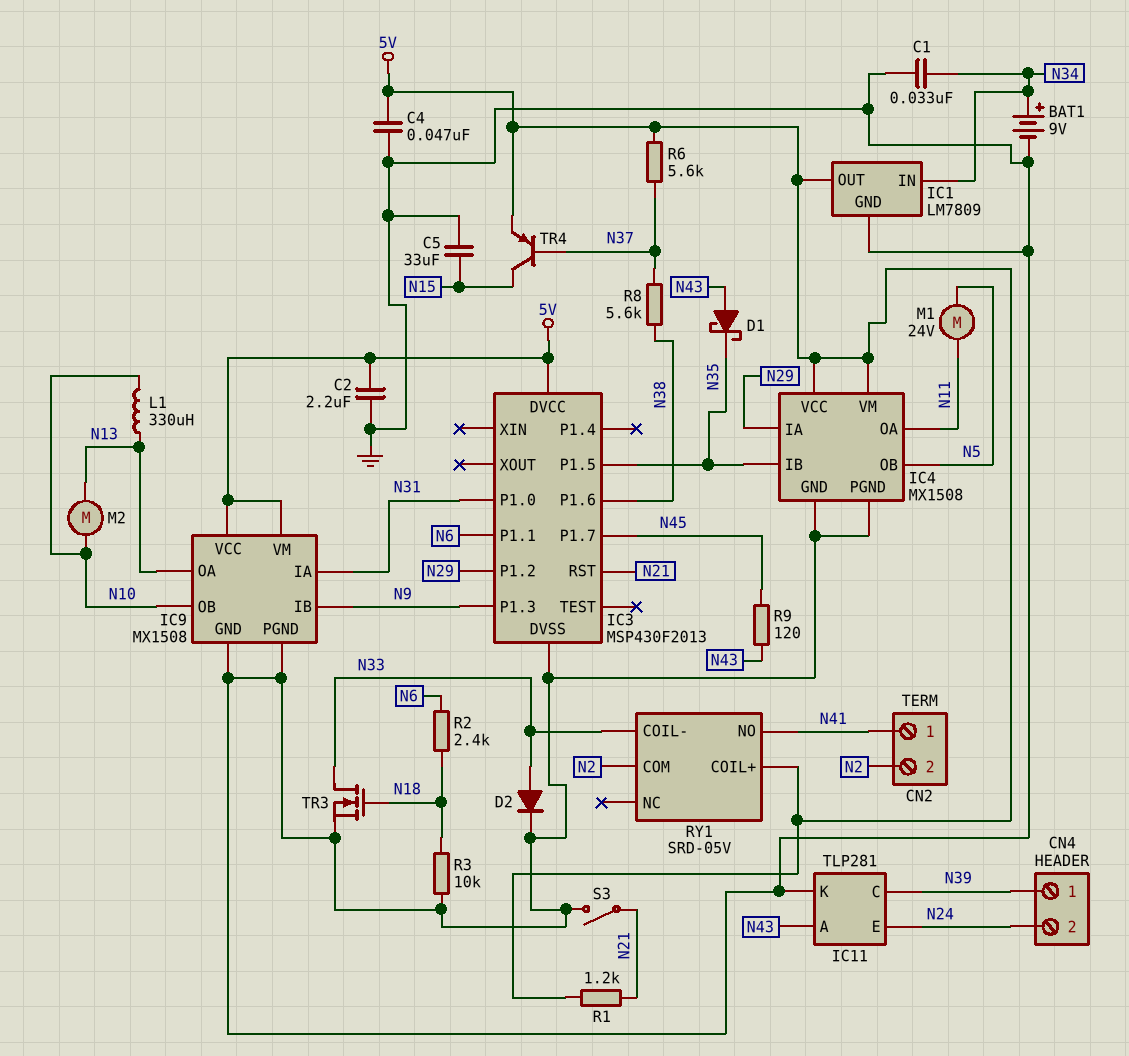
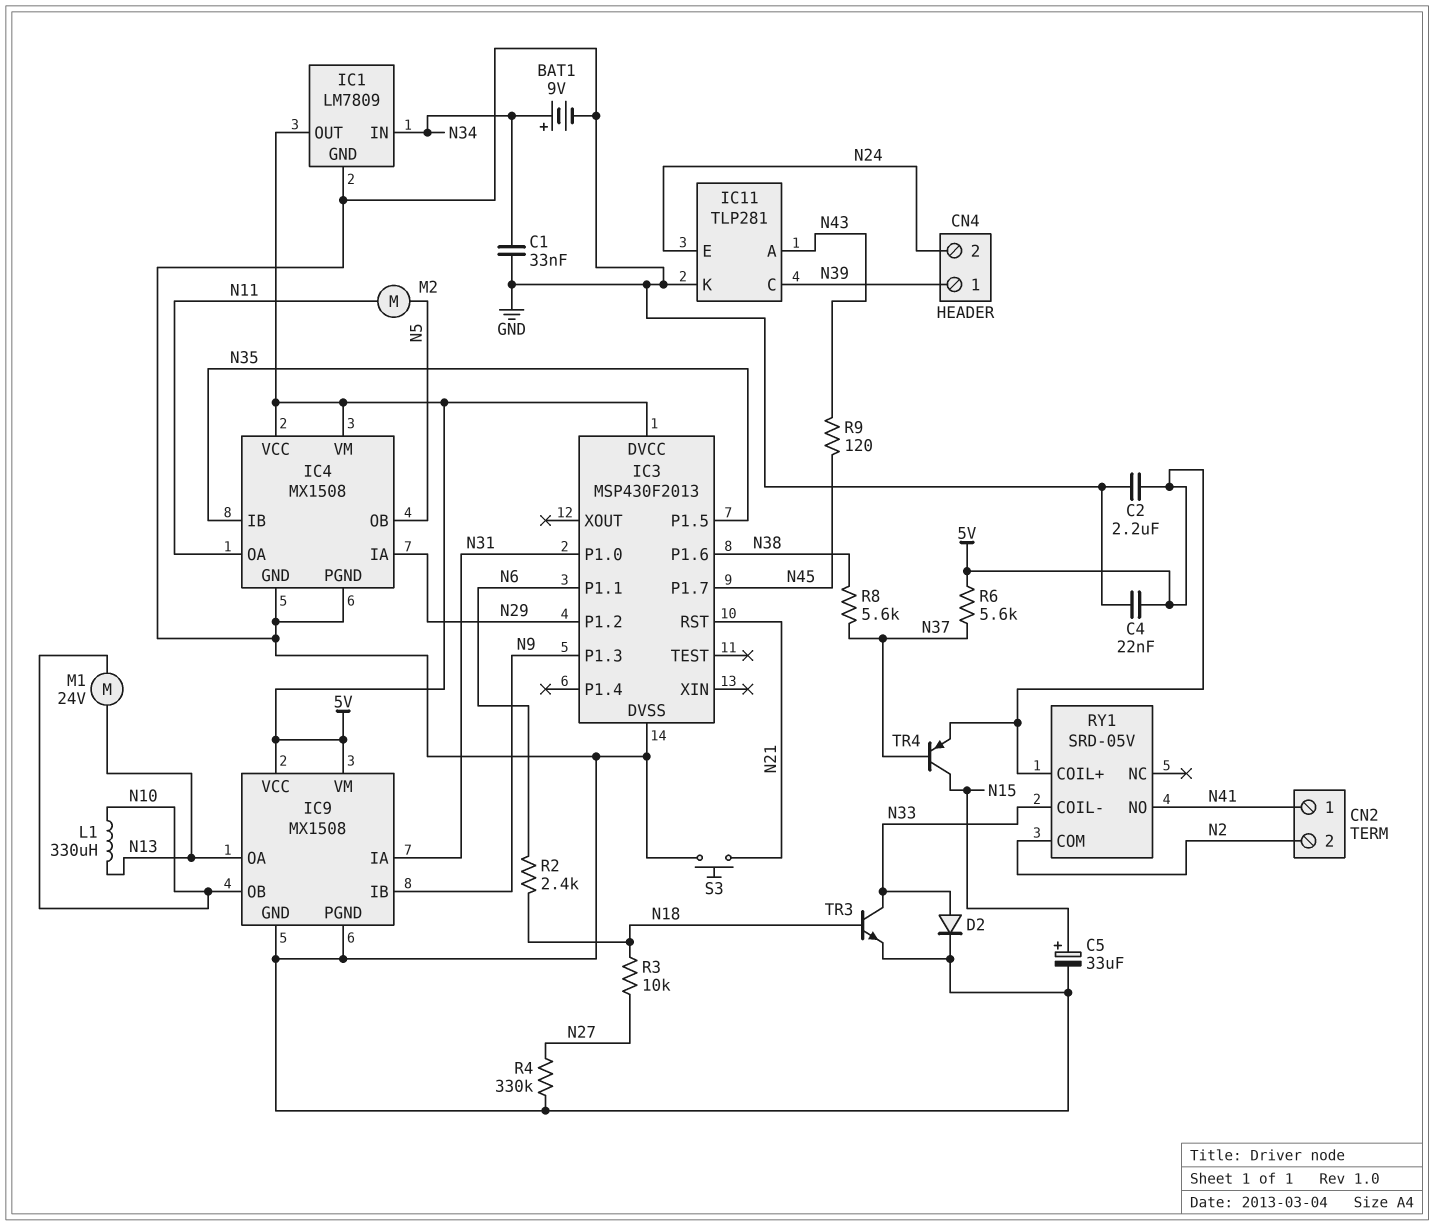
C4: 47nF (5V, GND) -> 22nF (5V, GND)
C5: 33uF (GND, N15) -> 33uF (plus N15, minus GND)
D1: schottky (A N43, K N35) -> none
M1: motor 24V (N5, N11) -> motor 24V (N10, N13)
M2: motor (N10, N13) -> motor (N5, N11)
R1: 1.2k (5V, N21) -> none
R3: 10k (GND, N18) -> 10k (N18, N27)
R4: none -> 330k (GND, N27)
S3: switch (GND, N21) -> button (GND, N21)
TR3: NMOS (G N18, D N33, S GND) -> NPN (B N18, C N33, E GND)

